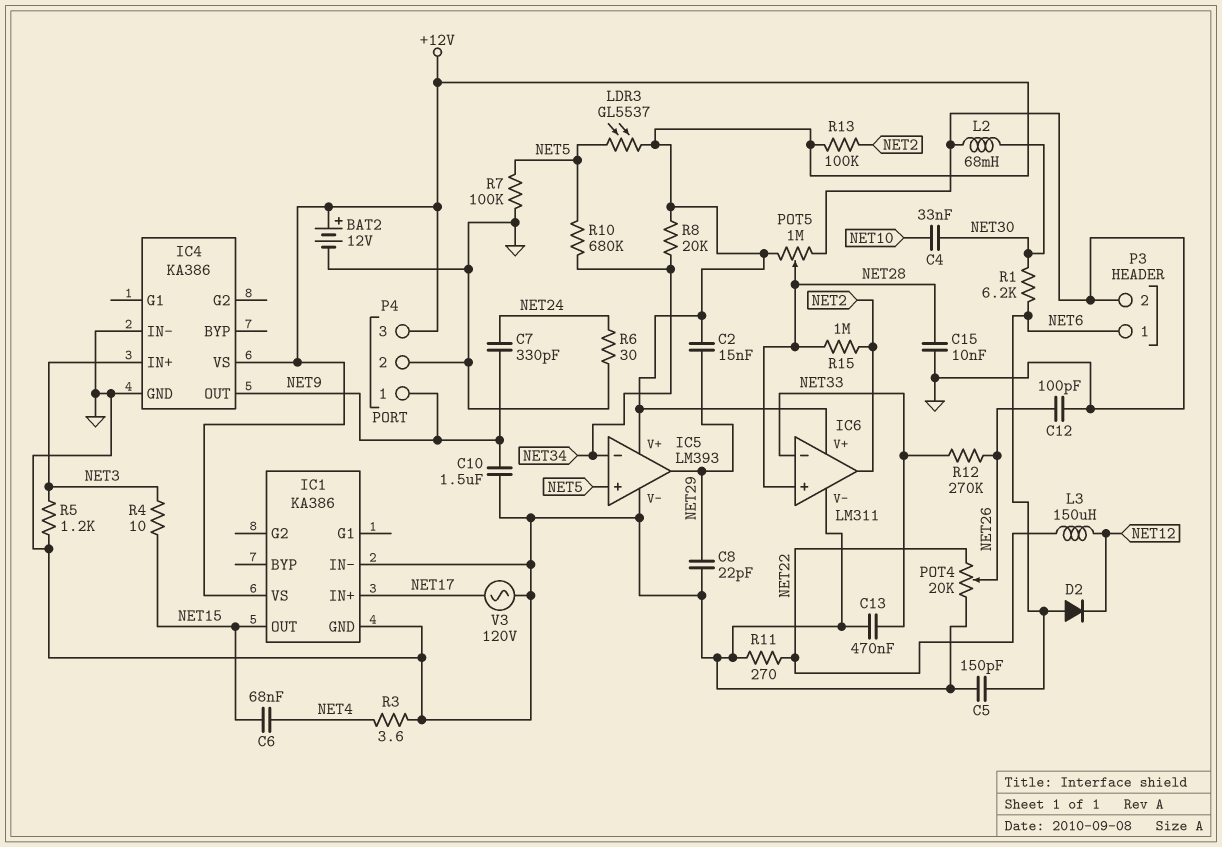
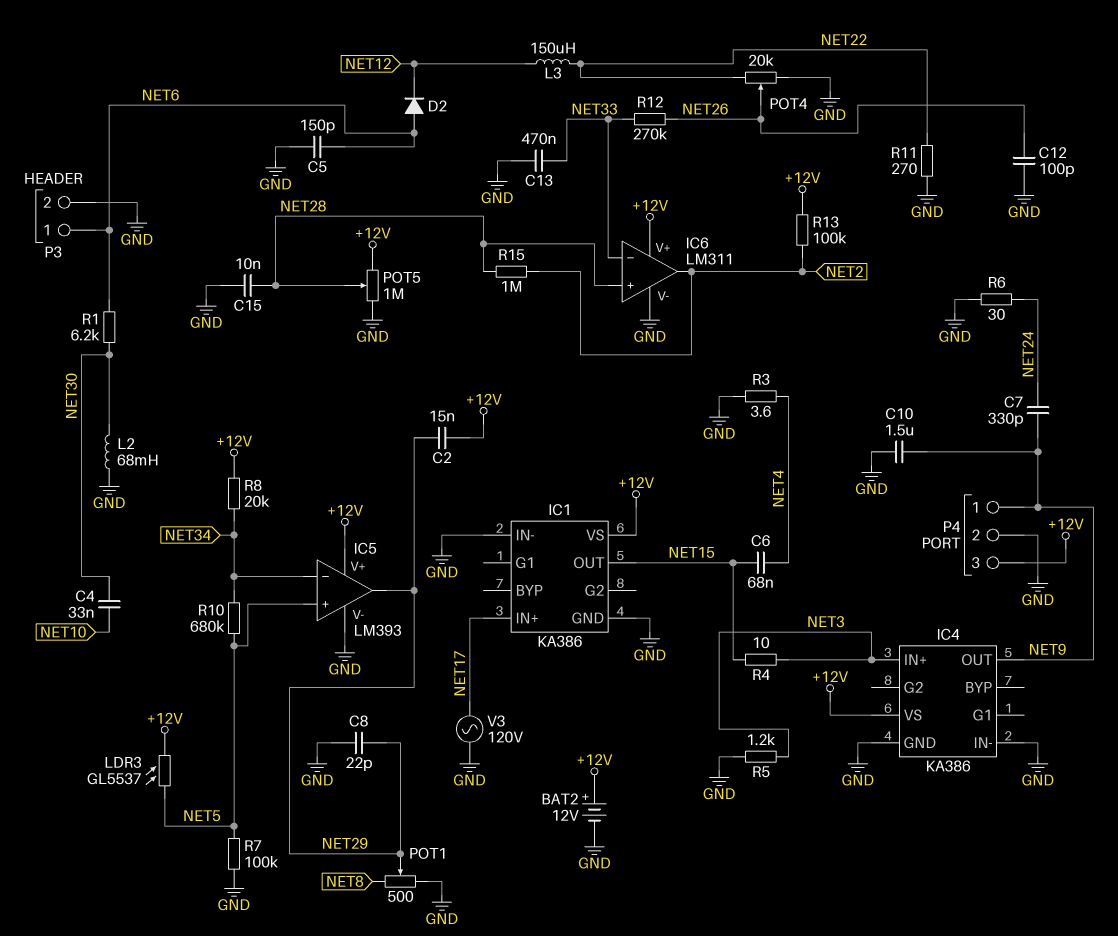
POT1: none -> 500 (GND, NET8, wiper NET29)

